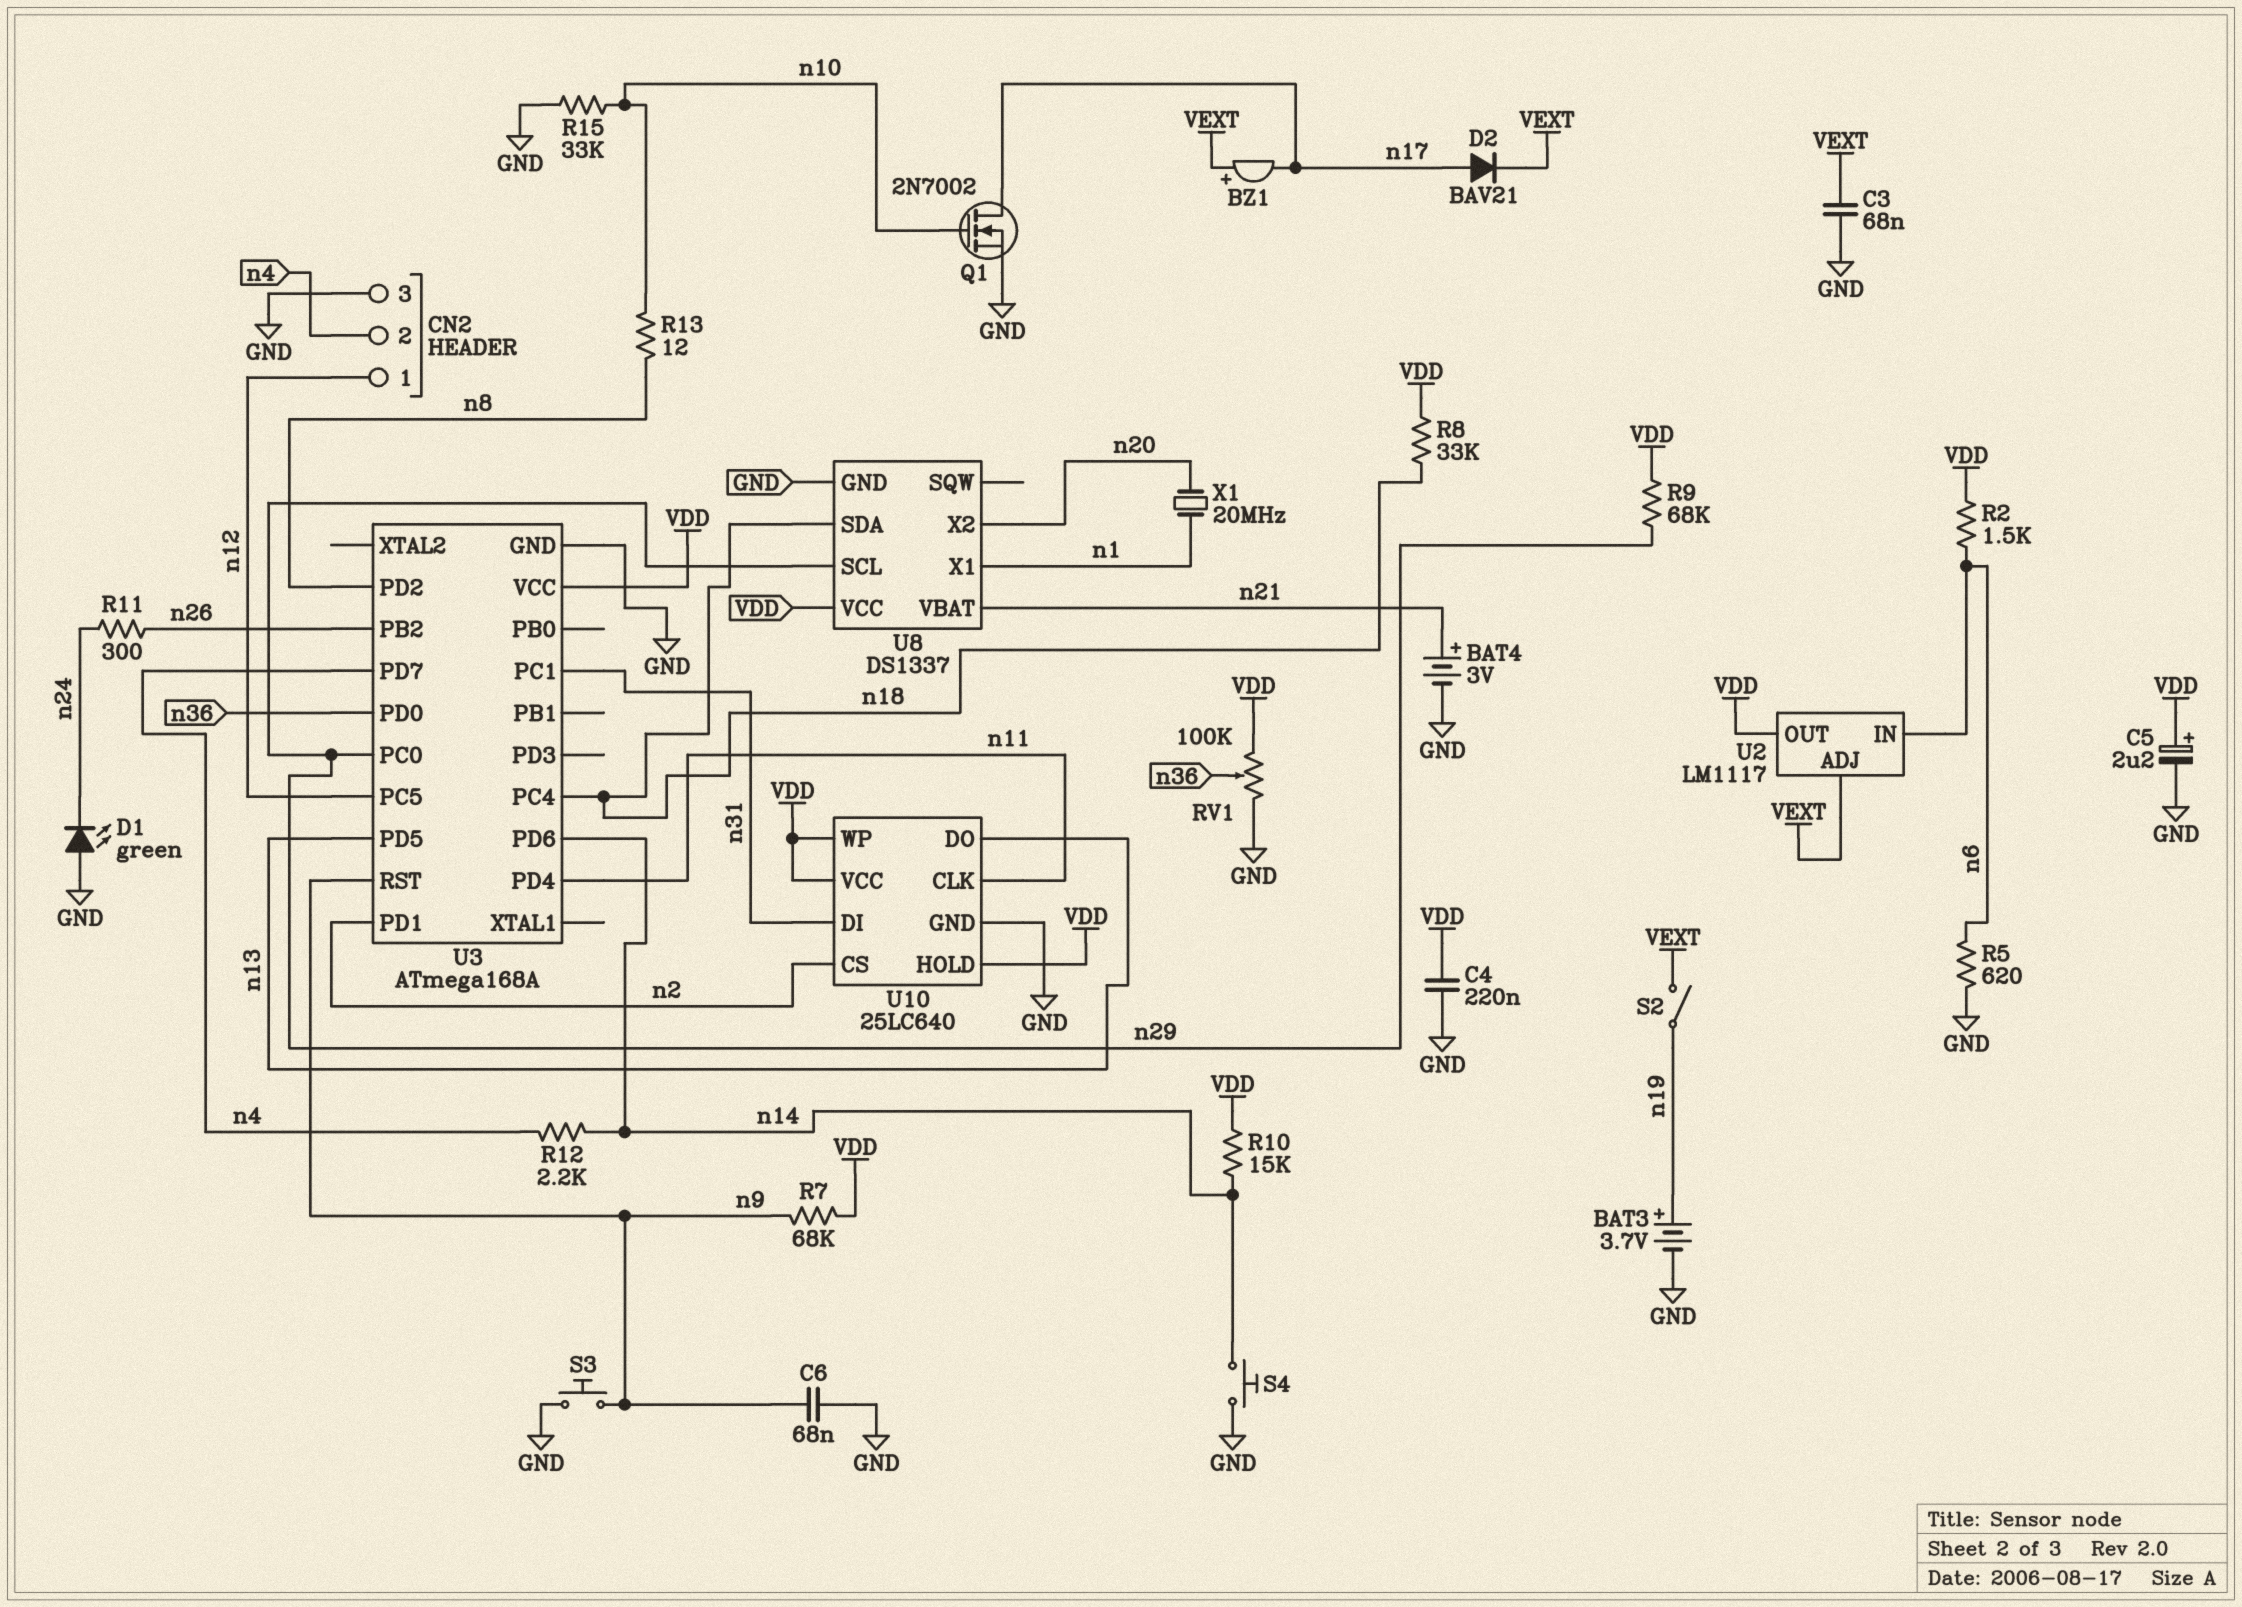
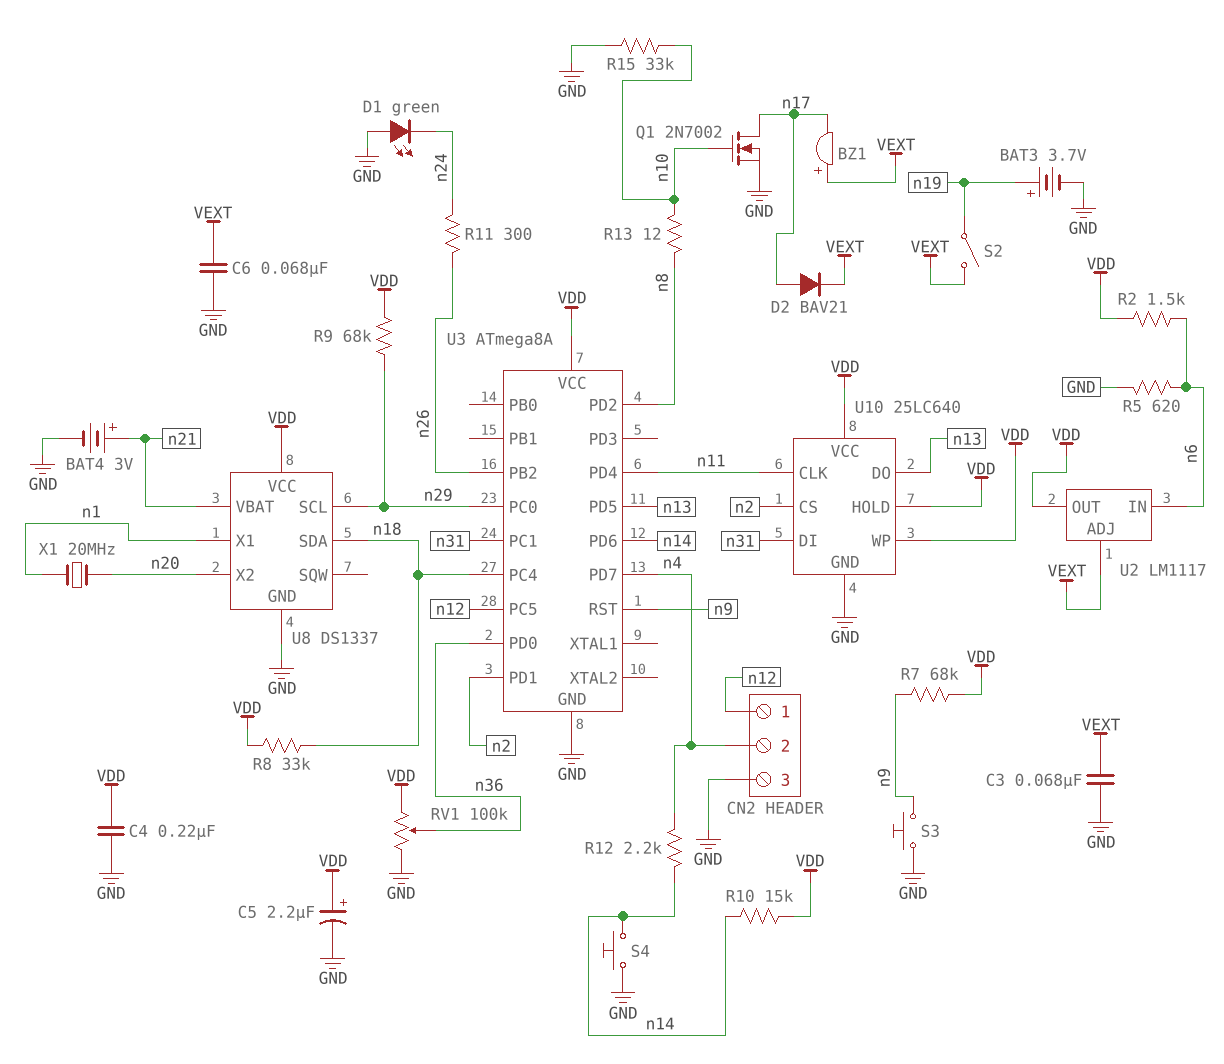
C6: 68nF (GND, n9) -> 68nF (GND, VEXT)
U3: ATmega168A -> ATmega8A

